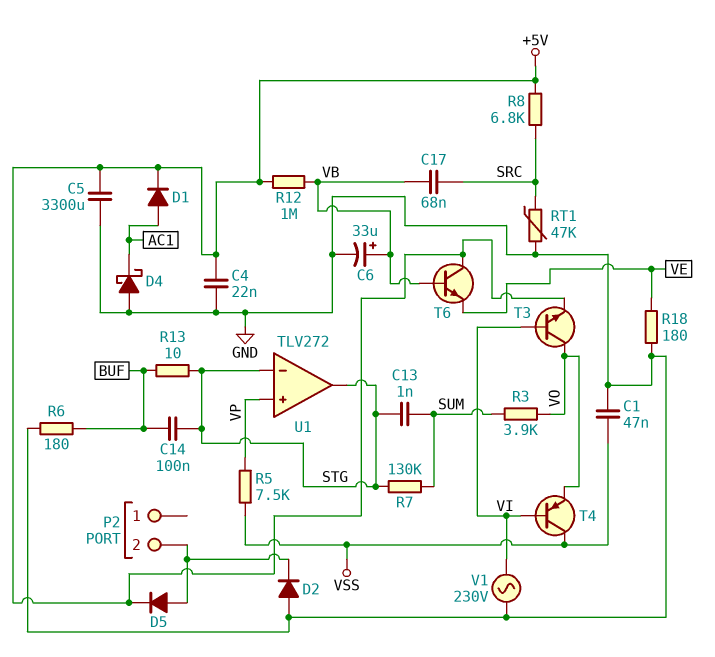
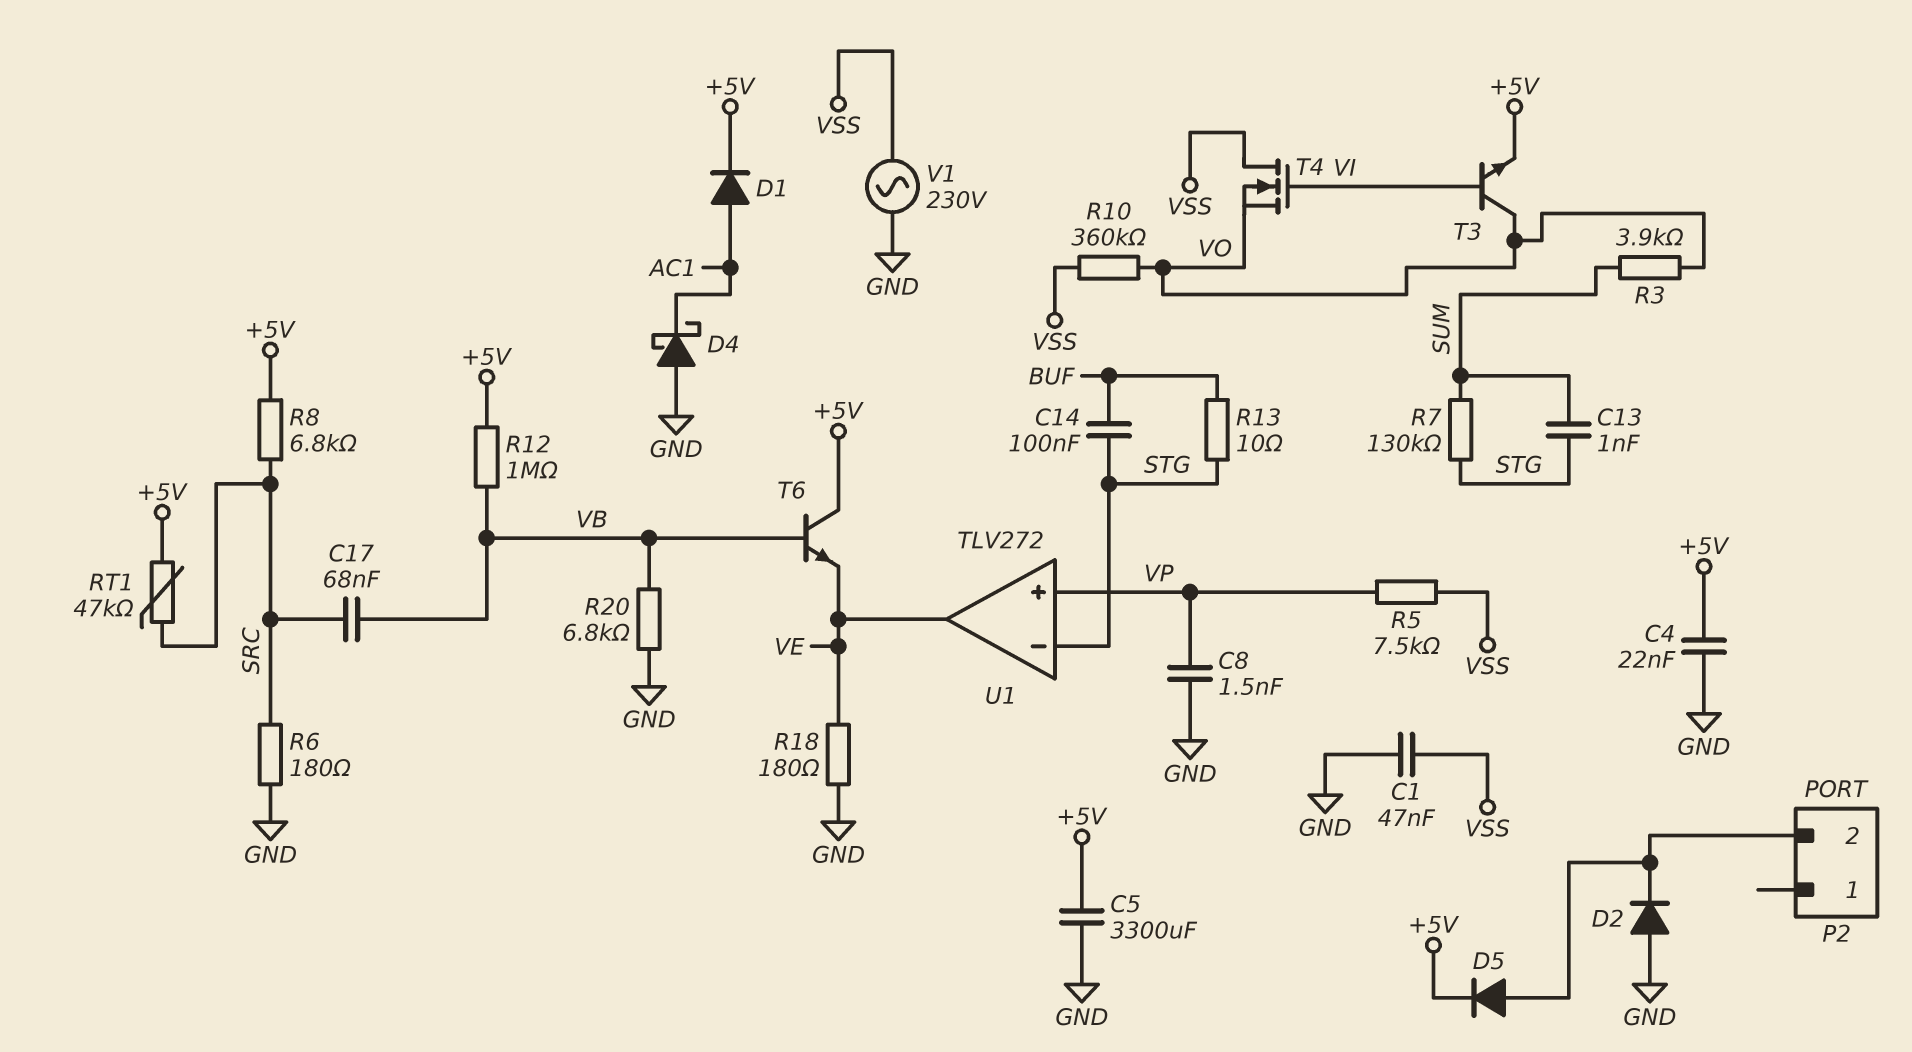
C6: 33uF (plus VB, minus GND) -> none
C8: none -> 1.5nF (GND, VP)
R6: 180 (BUF, GND) -> 180 (GND, SRC)
R10: none -> 360k (VO, VSS)
R20: none -> 6.8k (GND, VB)
RT1: 47k (GND, SRC) -> 47k (+5V, SRC)
T4: PNP (B VI, C VSS, E VO) -> NMOS (G VI, D VSS, S VO)
U1 pin out: STG -> VE
V1: AC 230V (GND, VI) -> AC 230V (GND, VSS)

